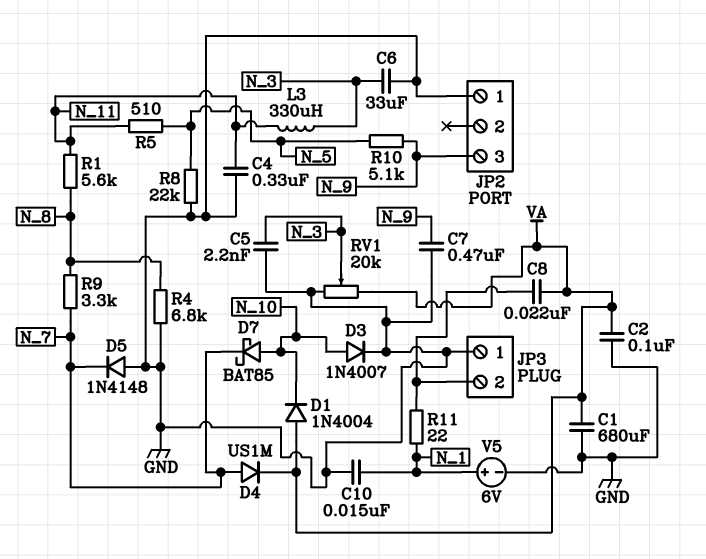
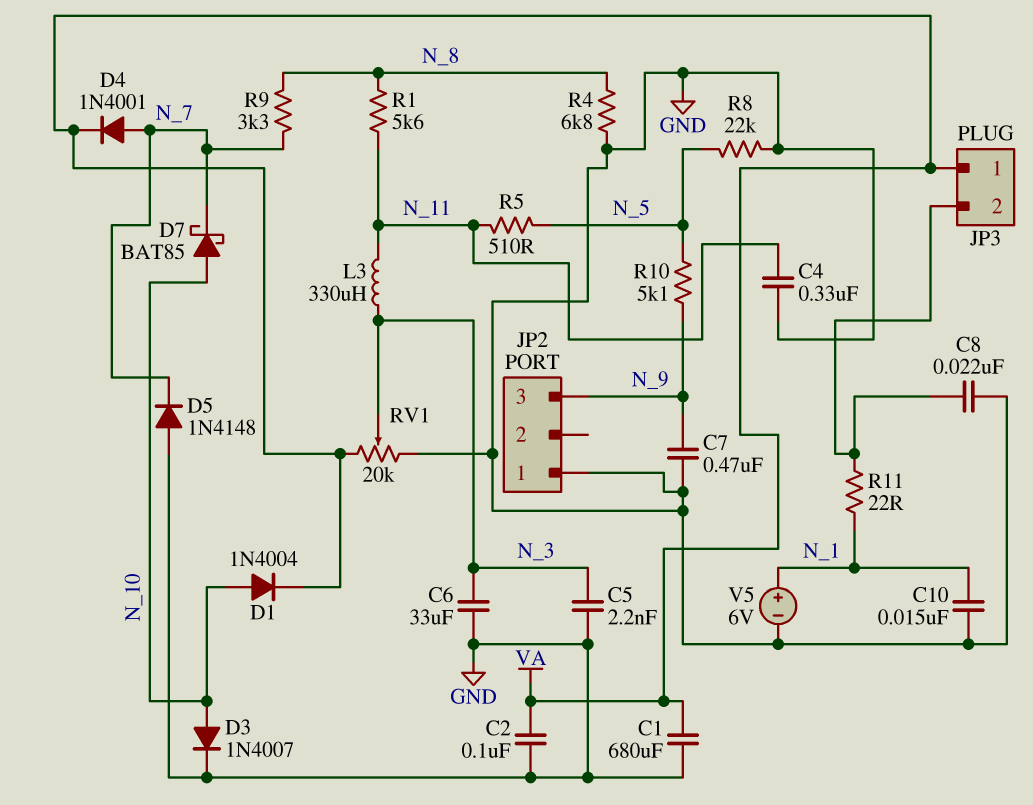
C8: 22nF (JP3/2, VA) -> 22nF (GND, JP3/2)
D1: diode 1N4004 (A VA, K N_10) -> diode 1N4004 (A N_10, K VA)
D4: diode US1M (A N_7, K VA) -> diode 1N4001 (A N_7, K VA)
JP3 pin 1: GND -> VA

